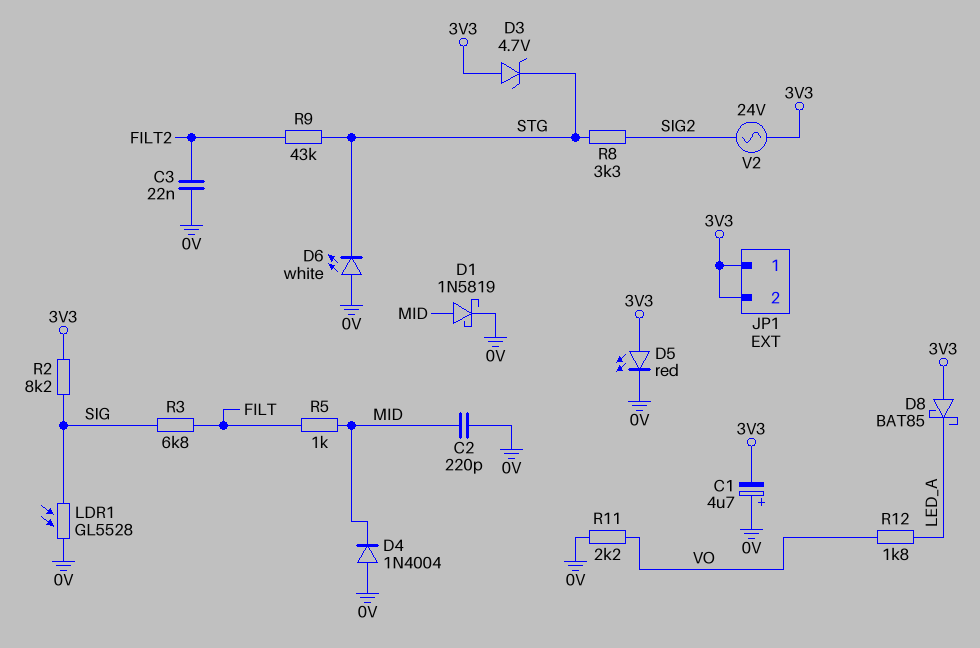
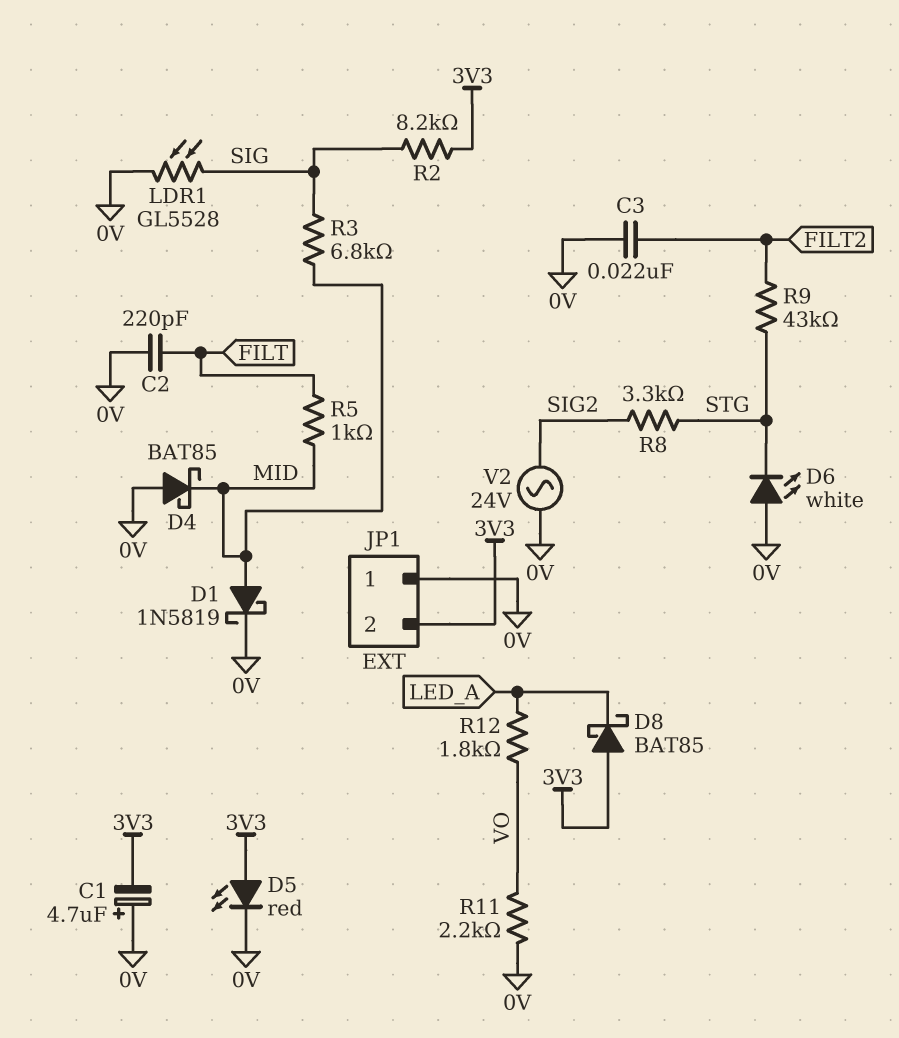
C2: 220pF (0V, MID) -> 220pF (0V, FILT)
D3: zener 4.7V (A 3V3, K STG) -> none
D4: diode 1N4004 (A 0V, K MID) -> schottky BAT85 (A 0V, K MID)
JP1 pin 1: 3V3 -> 0V
R3: 6.8k (FILT, SIG) -> 6.8k (MID, SIG)
V2: AC 24V (3V3, SIG2) -> AC 24V (0V, SIG2)

